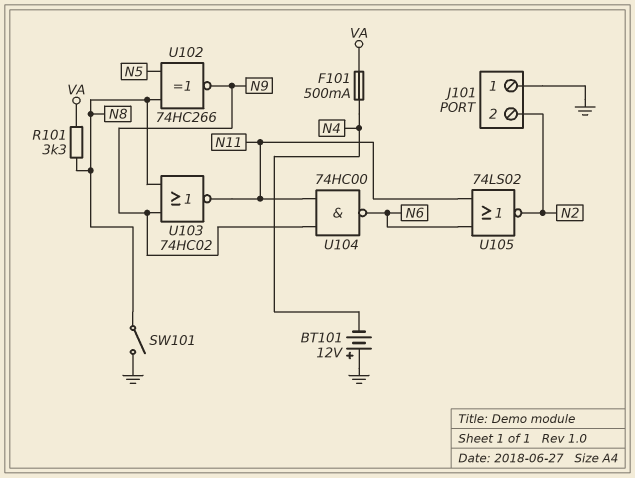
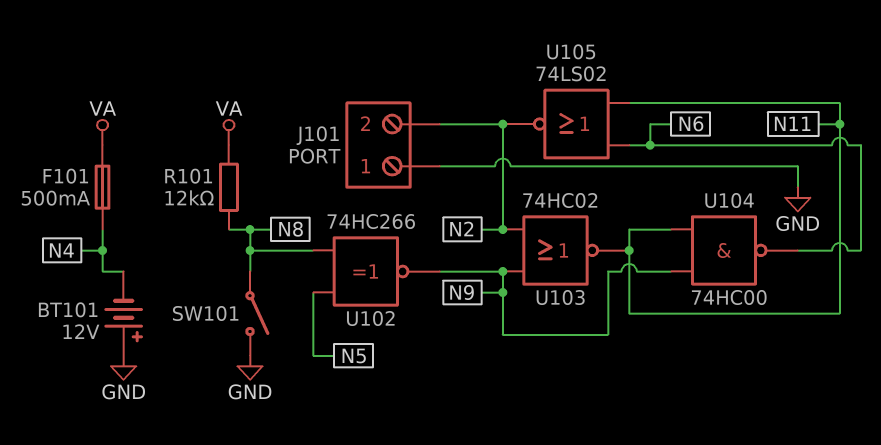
R101: 3.3k (N8, VA) -> 12k (N8, VA)
U103: NOR 74HC02 (in N8, in N9, out N11) -> NOR 74HC02 (in N2, in N9, out N11)

